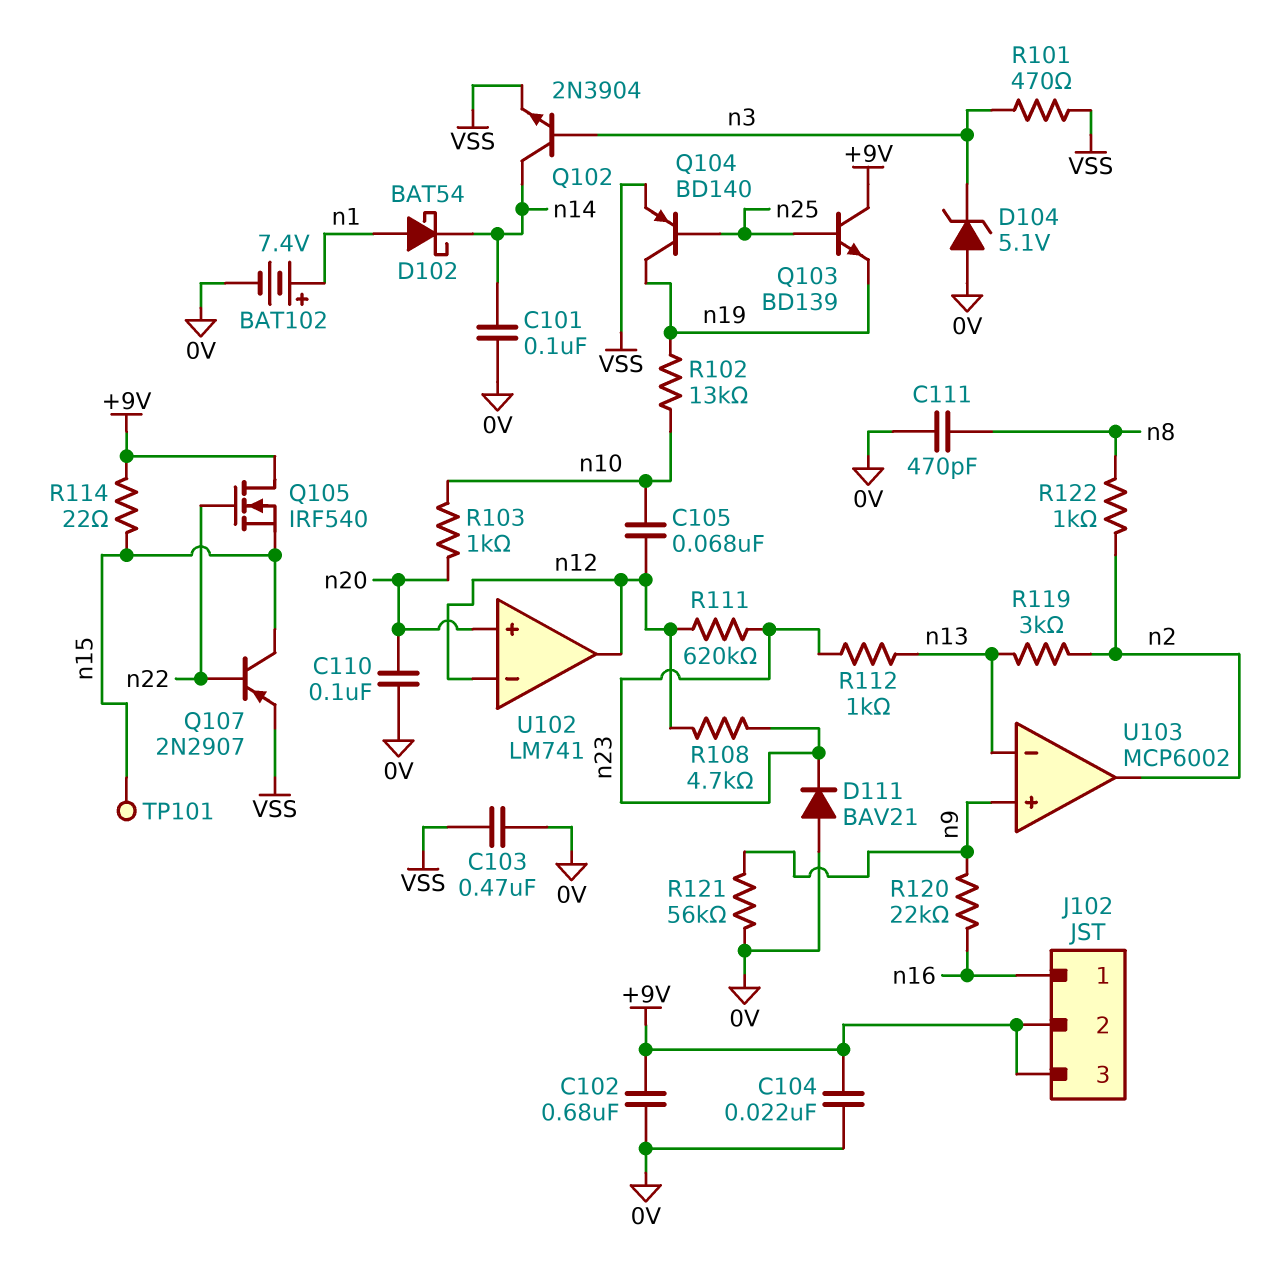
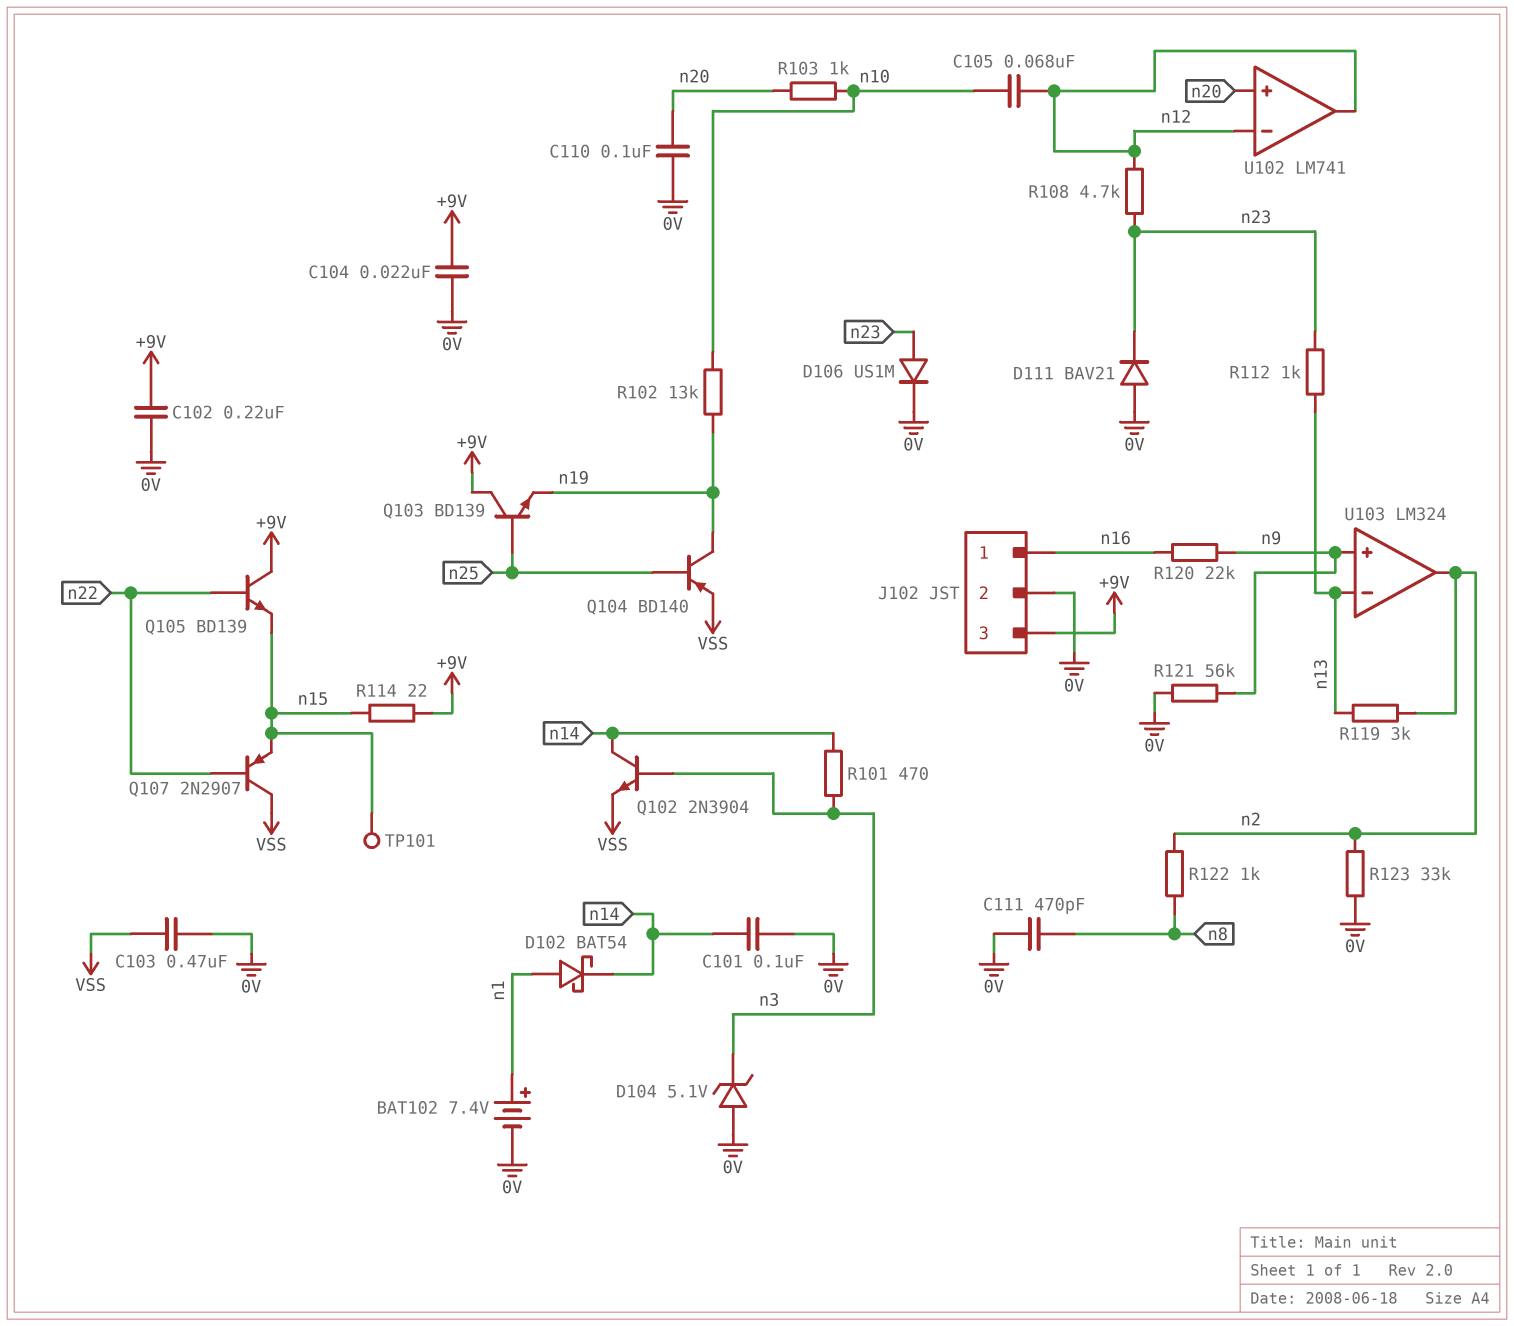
C102: 680nF (+9V, 0V) -> 220nF (+9V, 0V)
D106: none -> diode US1M (A n23, K 0V)
J102 pin 2: +9V -> 0V
Q105: NMOS IRF540 (G n22, D +9V, S n15) -> NPN BD139 (B n22, C +9V, E n15)
Q107: PNP 2N2907 (B n22, C n15, E VSS) -> PNP 2N2907 (B n22, C VSS, E n15)
R101: 470 (VSS, n3) -> 470 (n3, n14)
R111: 620k (n12, n23) -> none
R123: none -> 33k (0V, n2)
U103: MCP6002 -> LM324

